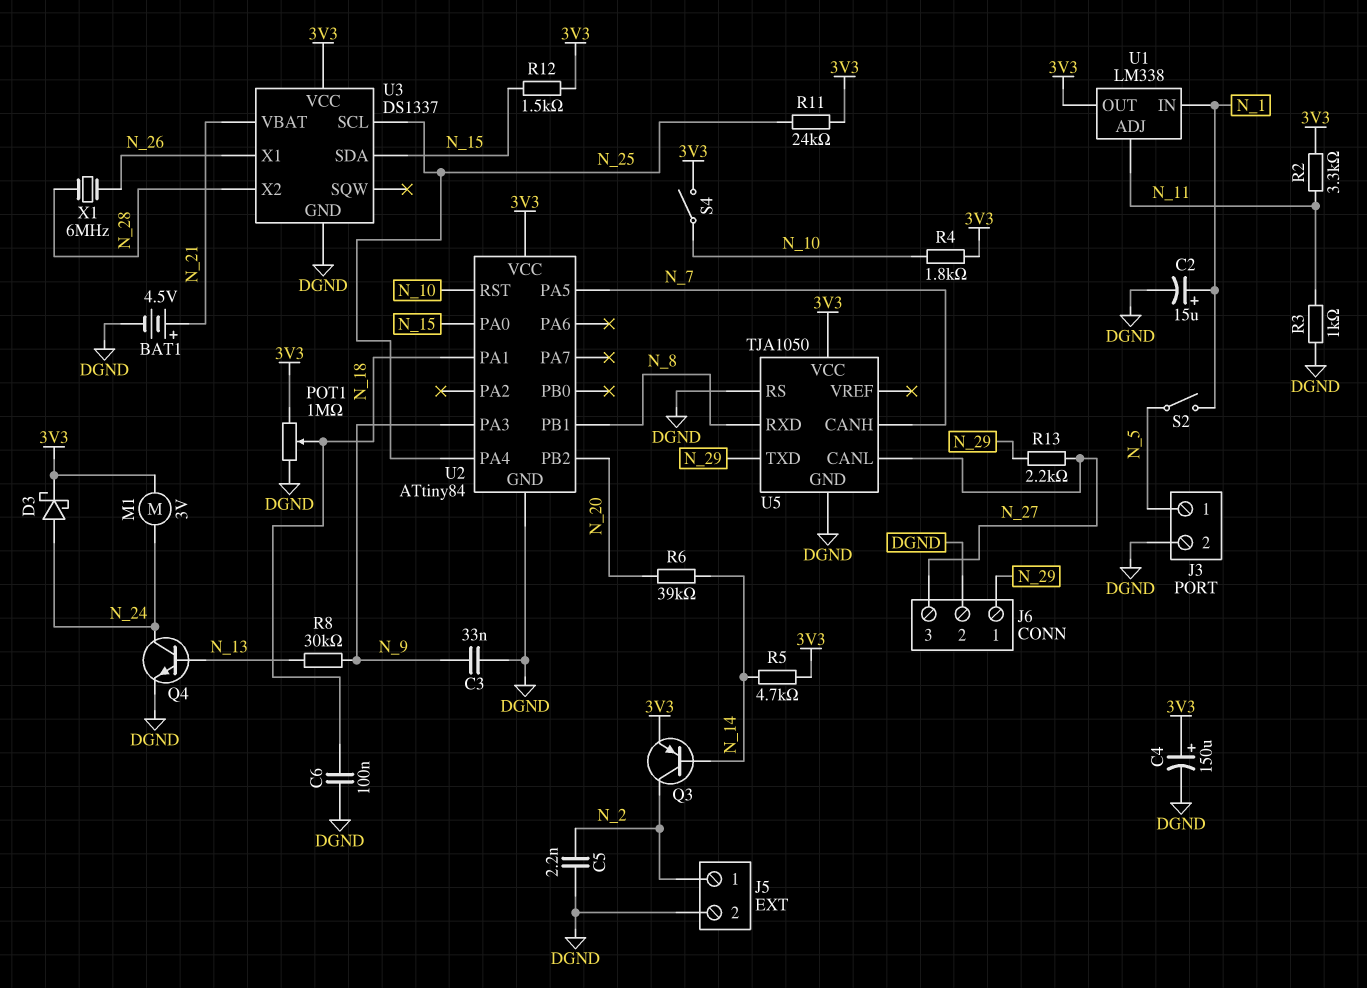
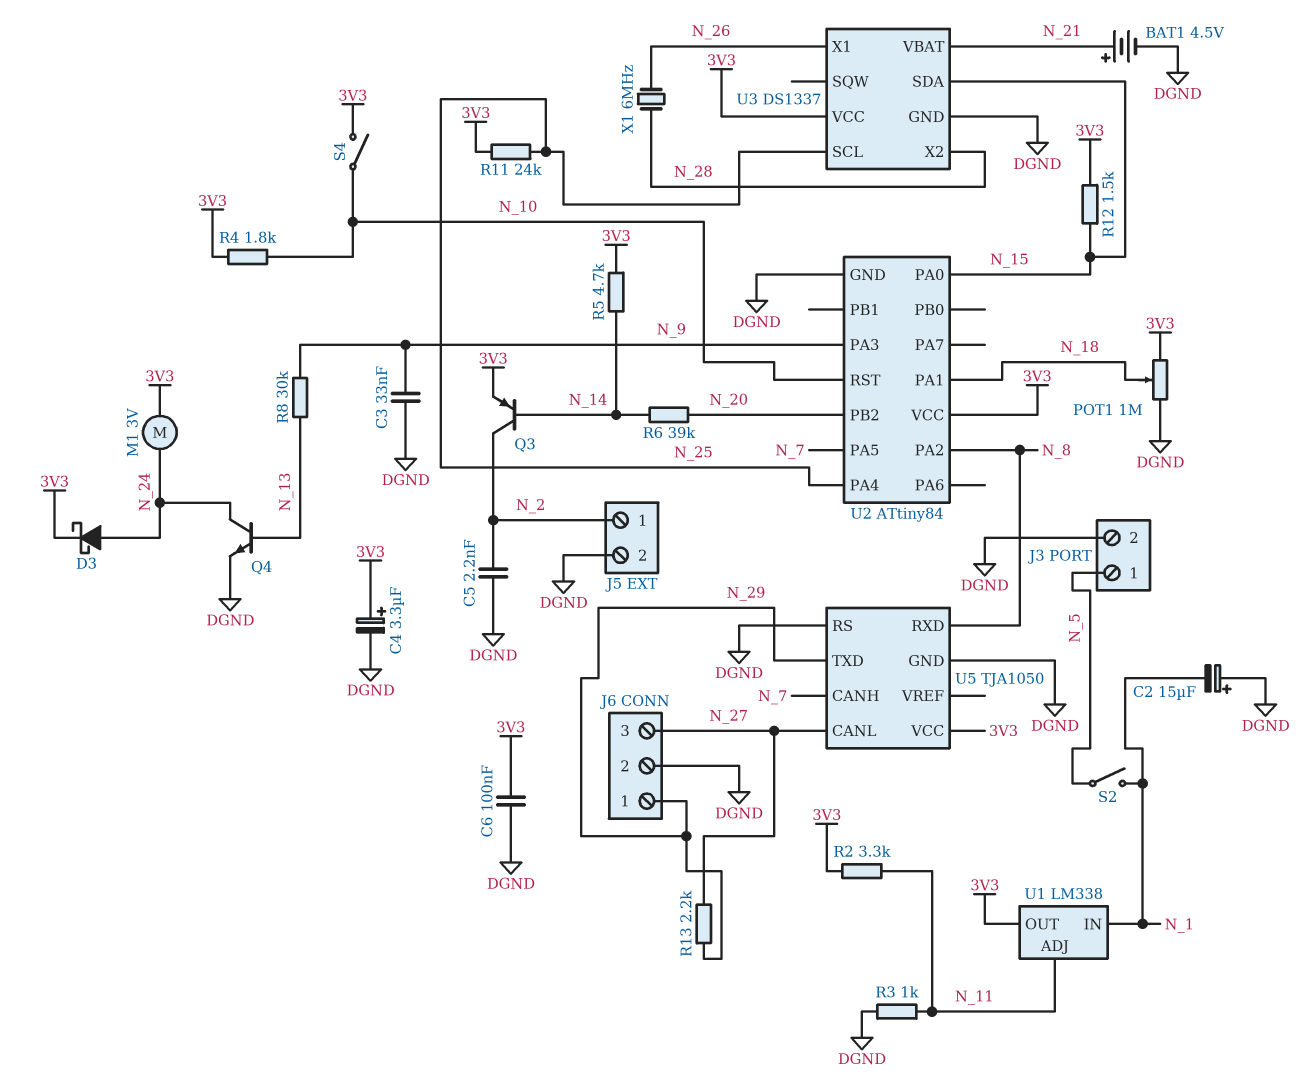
C2: 15uF (plus N_1, minus DGND) -> 15uF (plus DGND, minus N_1)
C4: 150uF (plus 3V3, minus DGND) -> 3.3uF (plus 3V3, minus DGND)
C6: 100nF (DGND, N_18) -> 100nF (3V3, DGND)
U2 pin PA2: none -> N_8
U2 pin PB1: N_8 -> none

